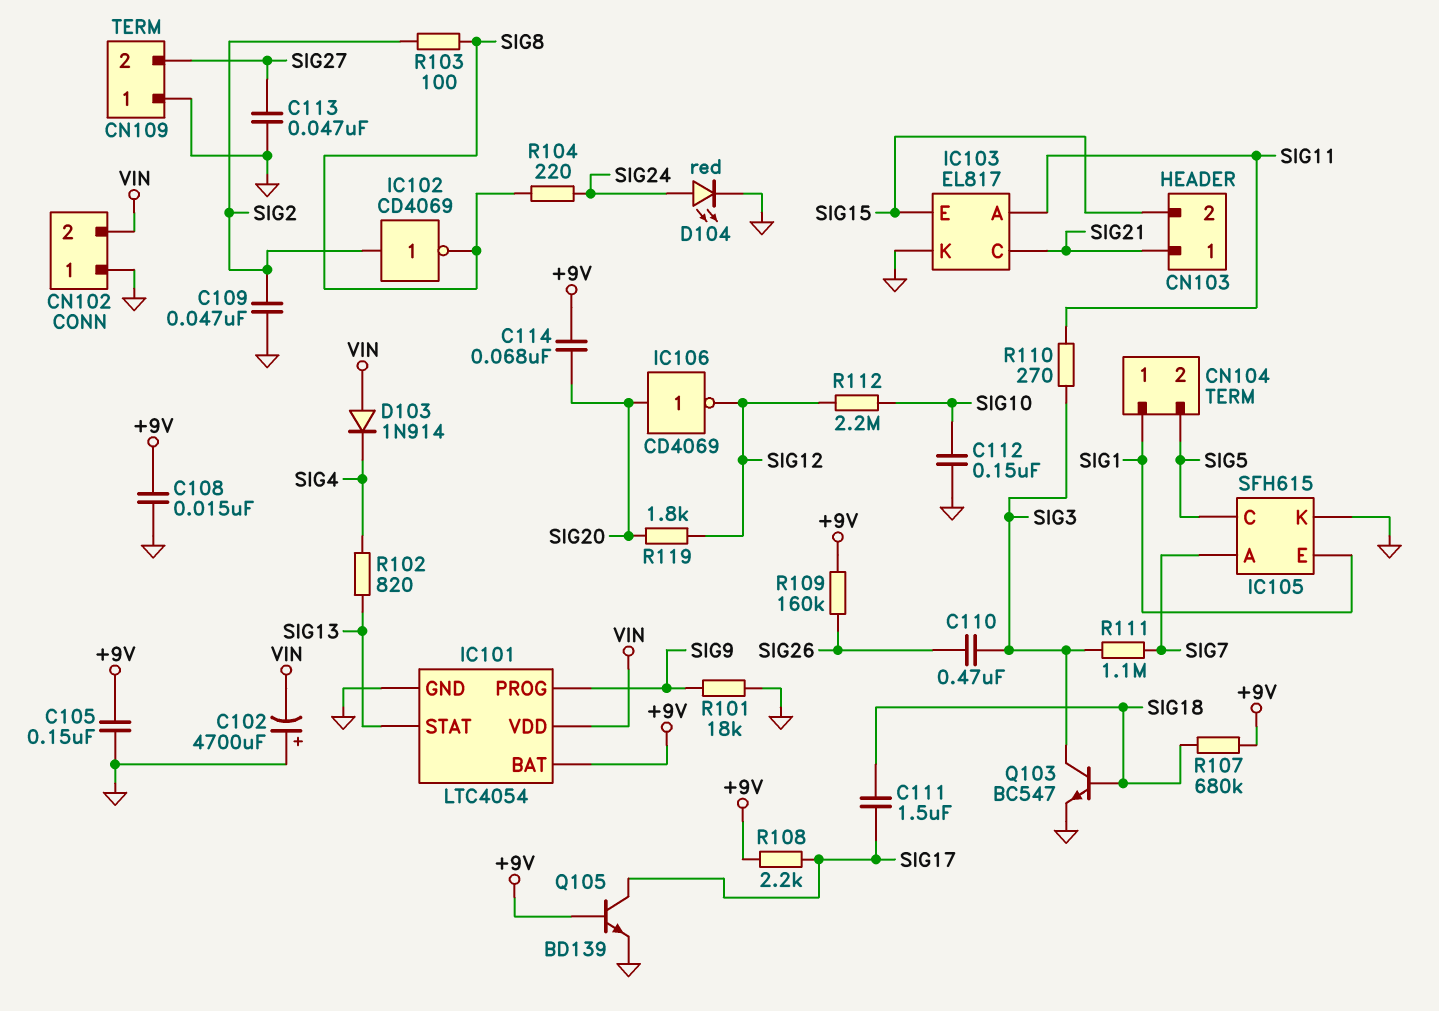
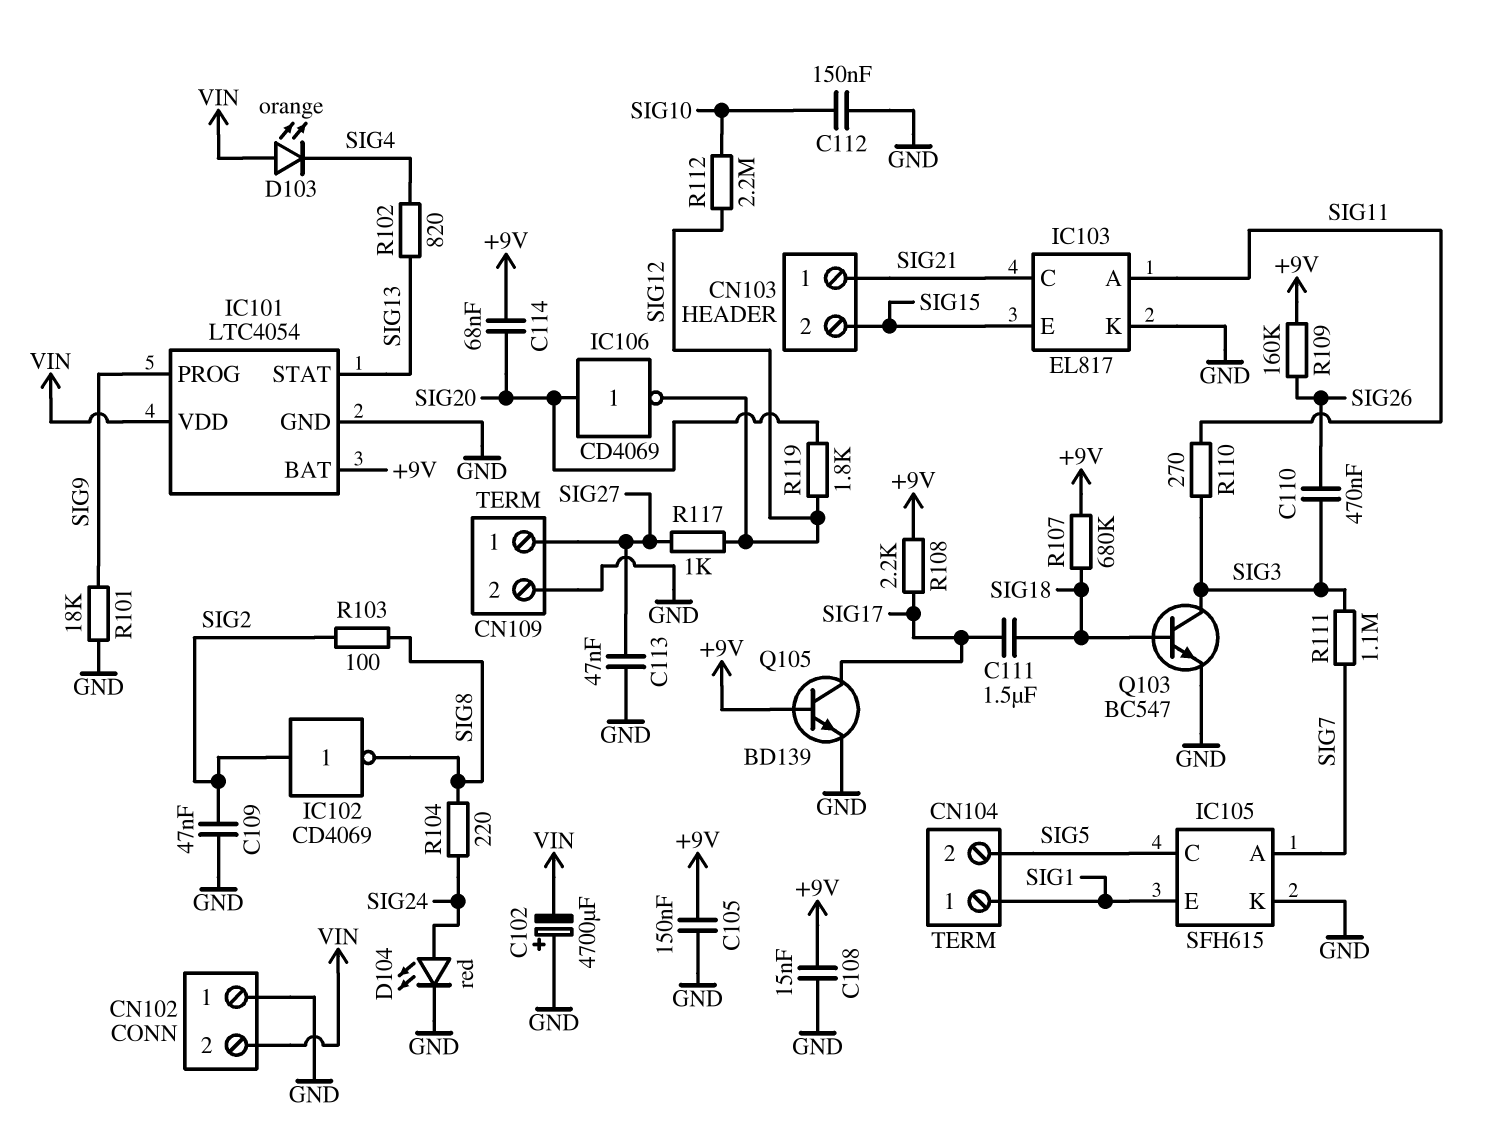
CN109 pin 1: GND -> SIG27
CN109 pin 2: SIG27 -> GND
D103: diode 1N914 (A VIN, K SIG4) -> LED orange (A VIN, K SIG4)
R117: none -> 1k (SIG12, SIG27)

